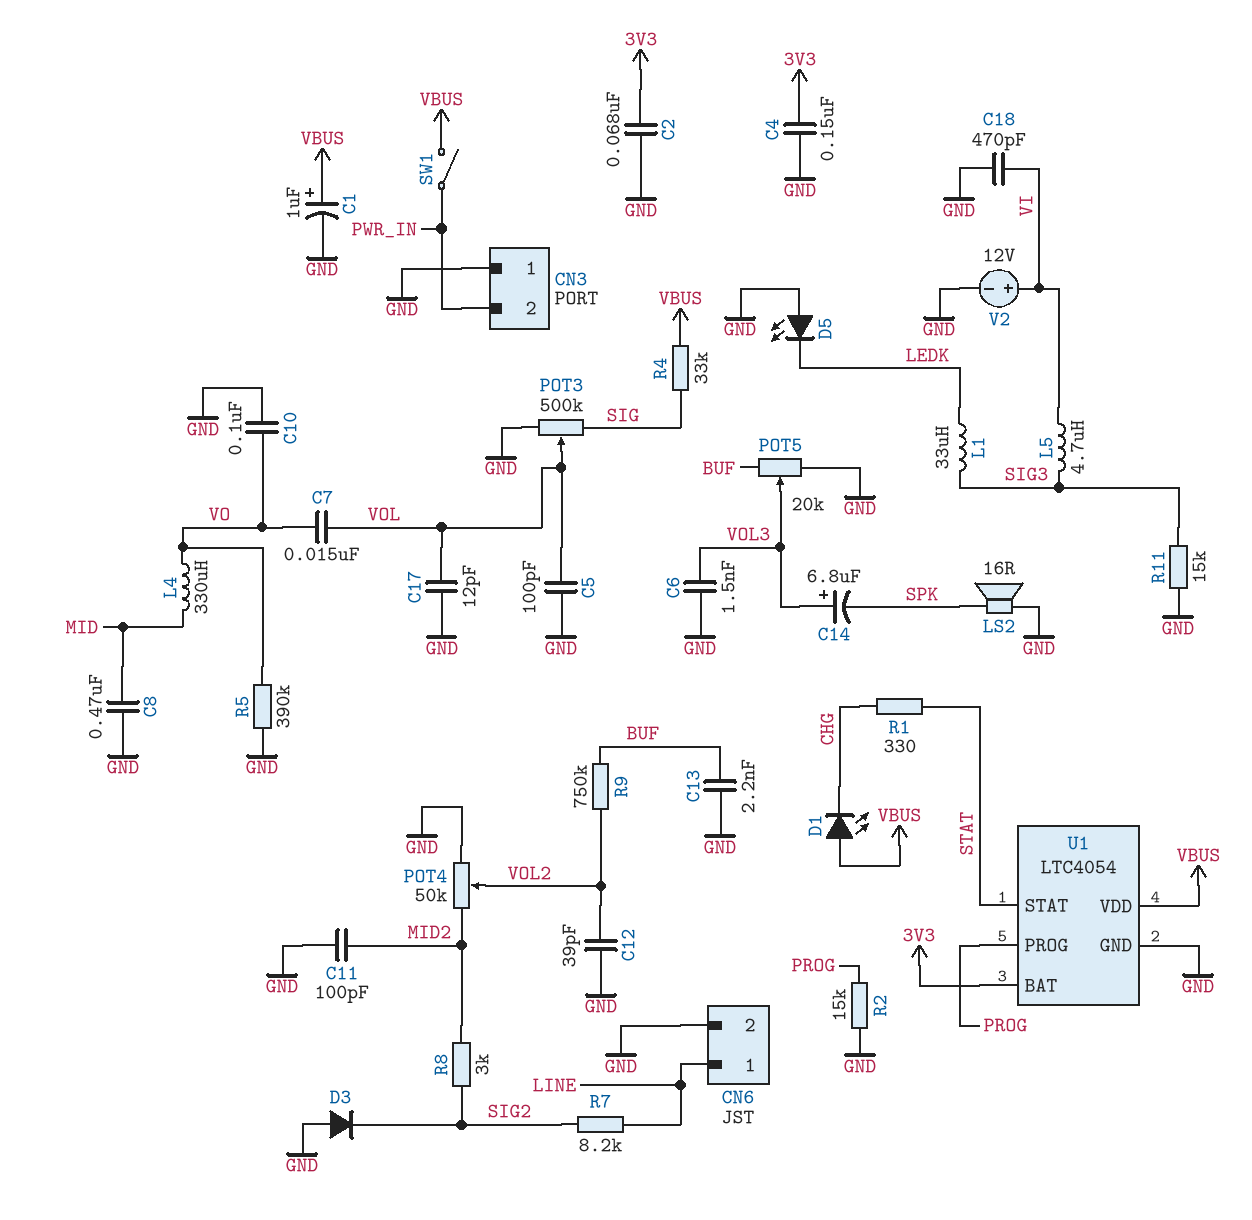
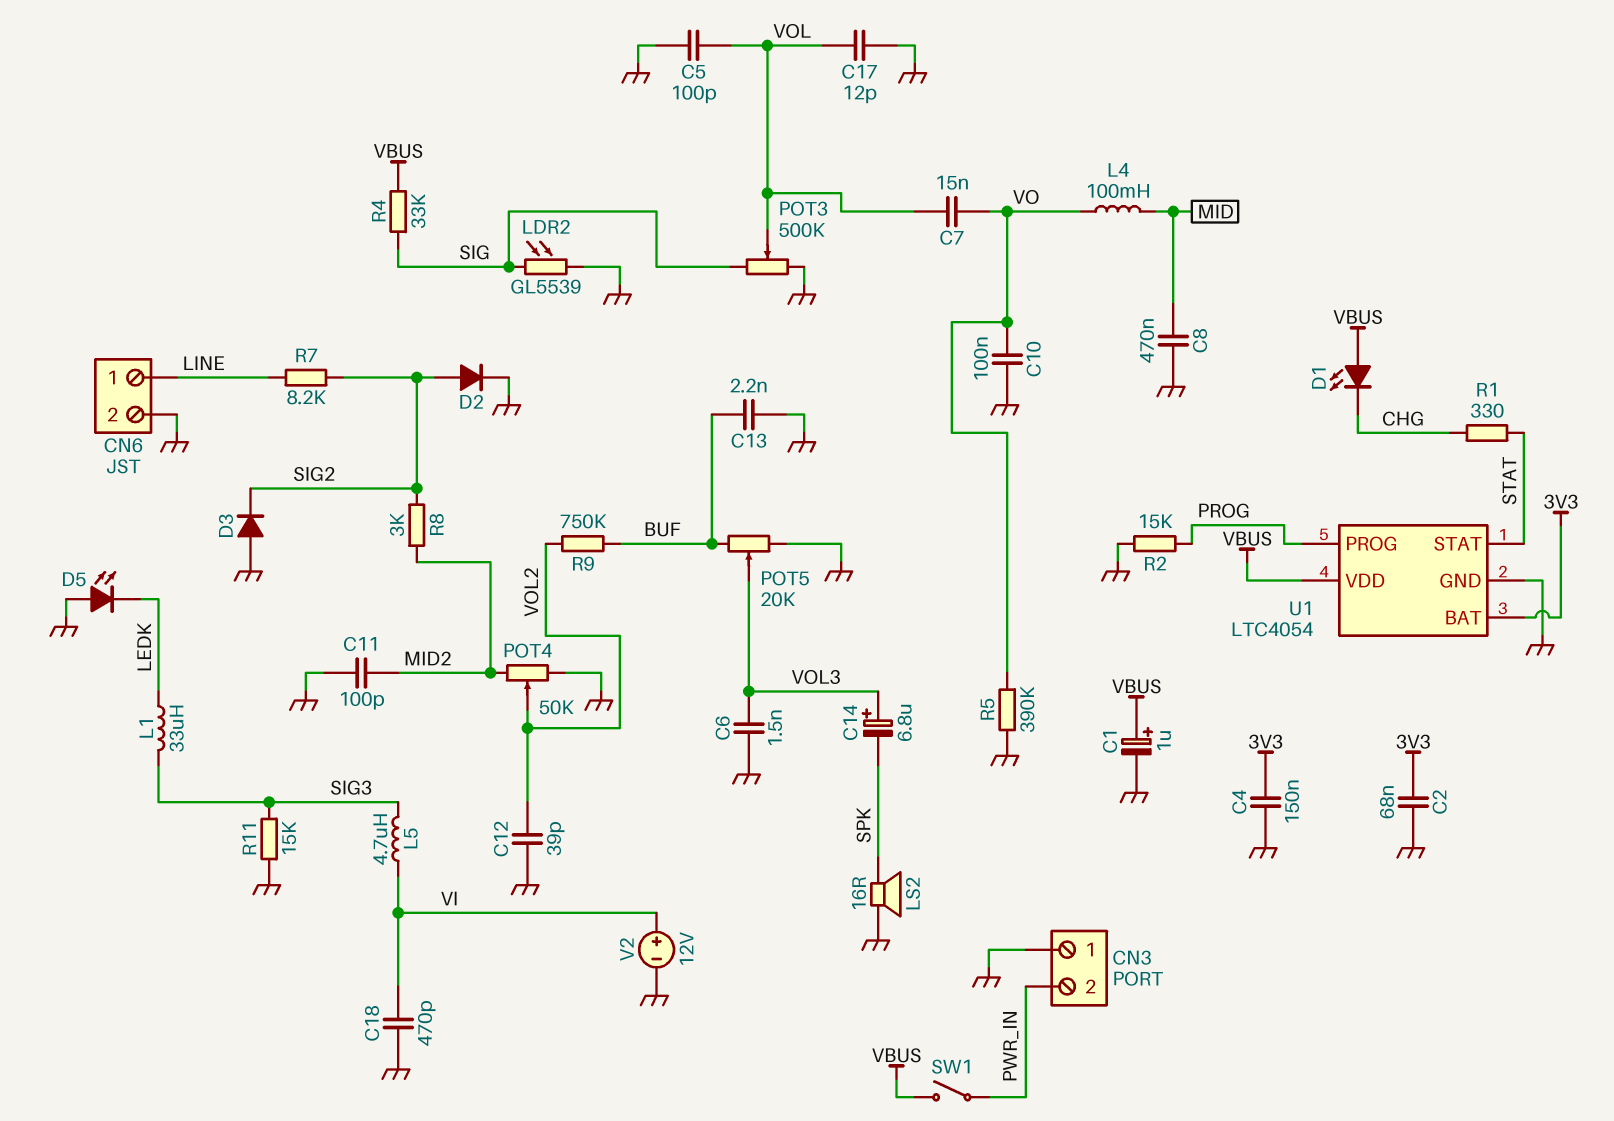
D2: none -> diode (A SIG2, K GND)
L4: 330uH (MID, VO) -> 100mH (MID, VO)
LDR2: none -> GL5539 (GND, SIG)

